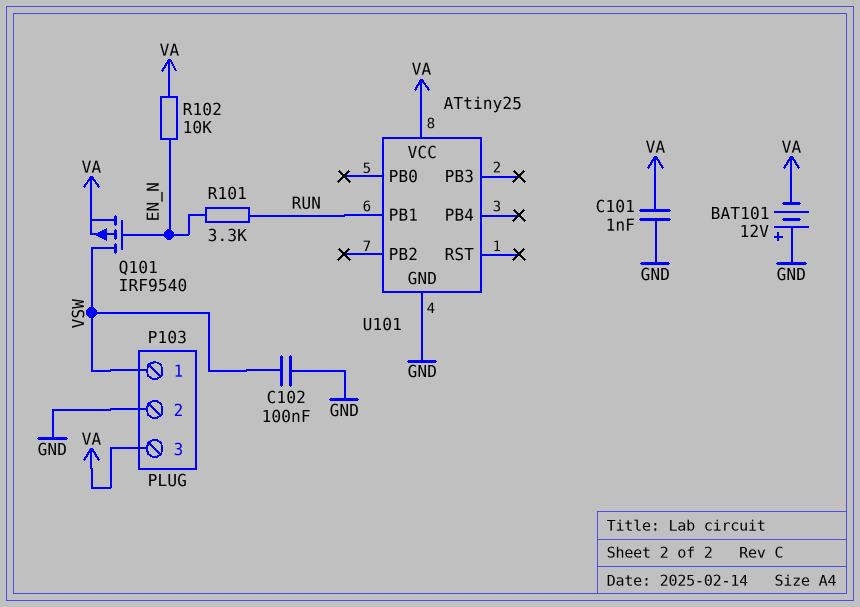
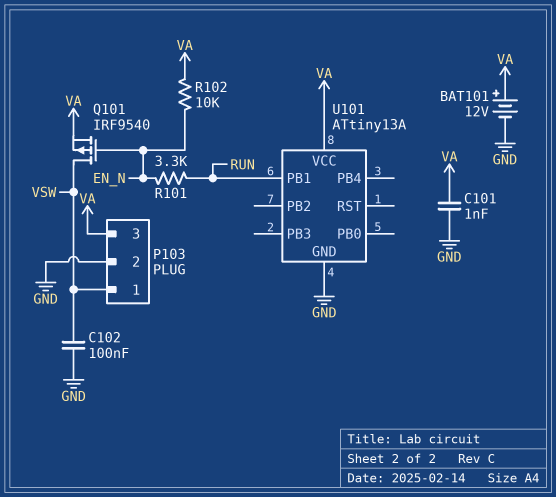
BAT101: 12V (plus GND, minus VA) -> 12V (plus VA, minus GND)
U101: ATtiny25 -> ATtiny13A

